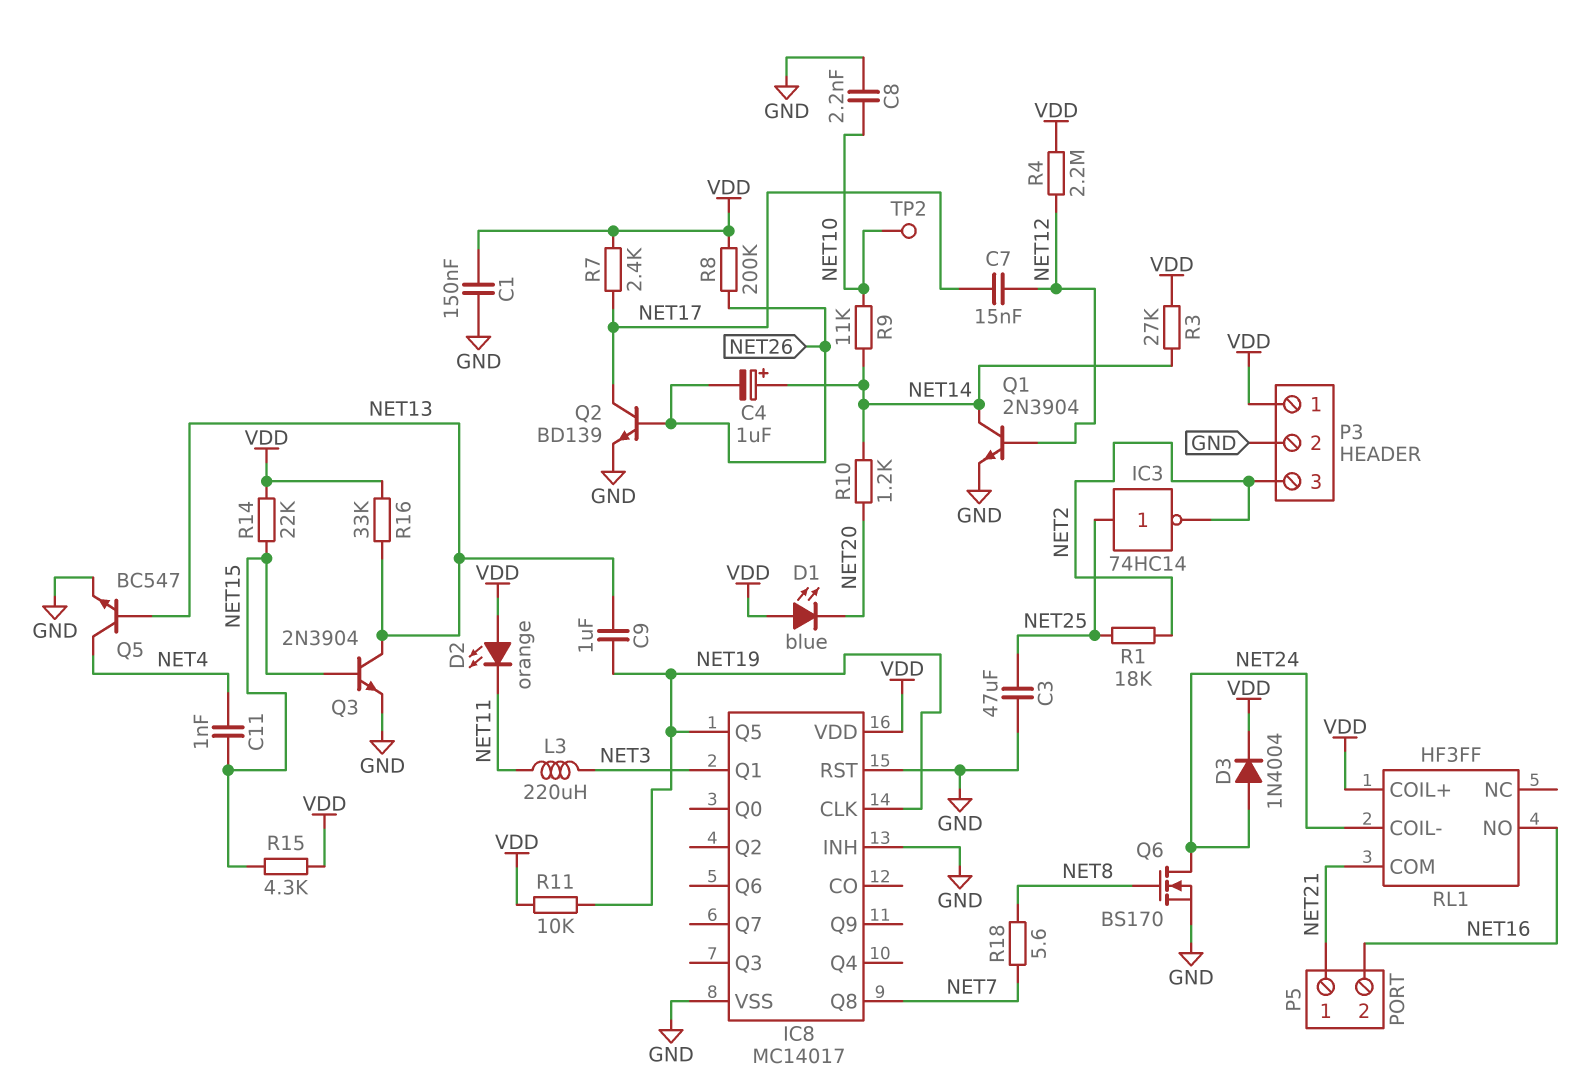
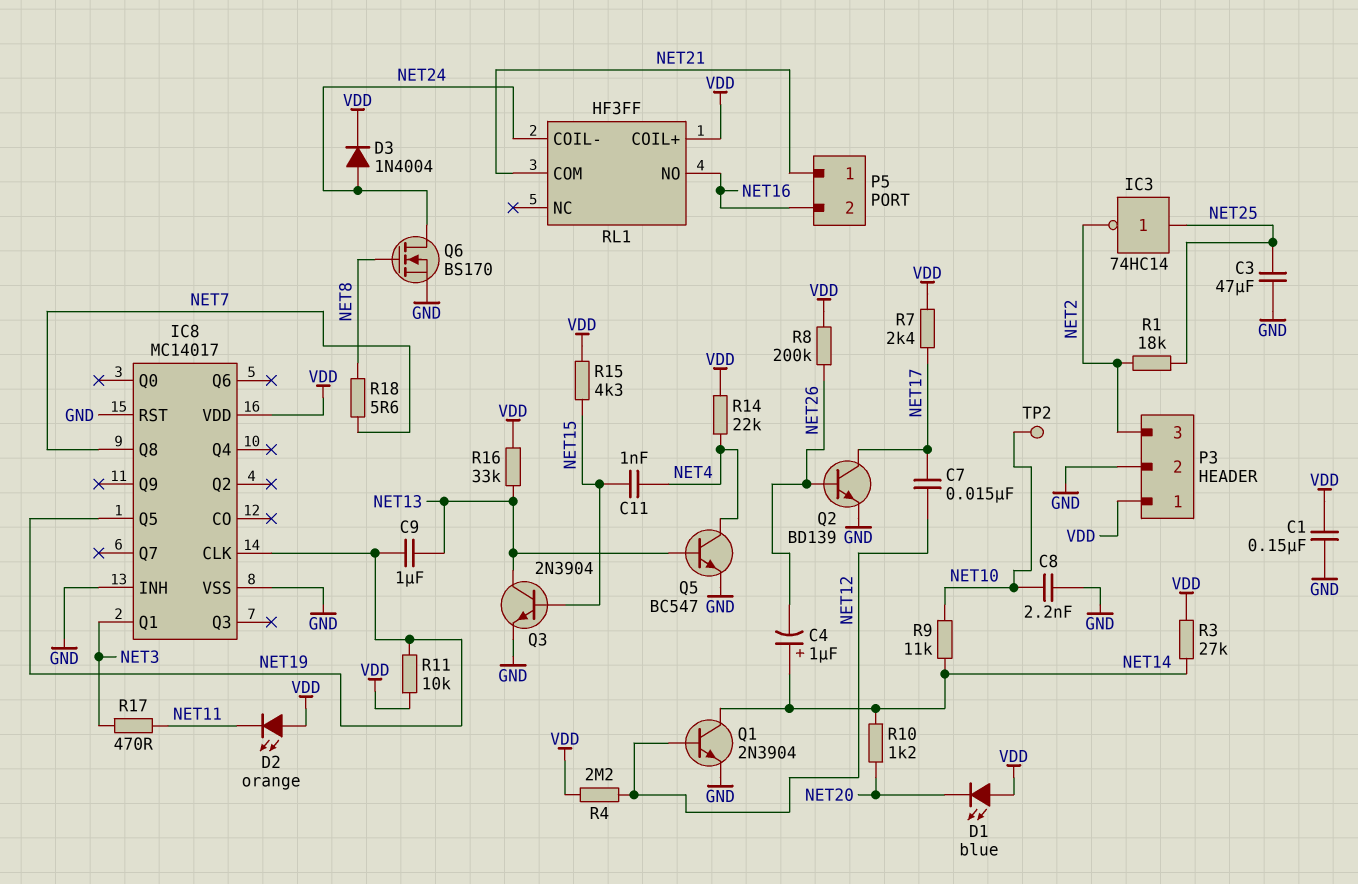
L3: 220uH (NET3, NET11) -> none
R14: 22k (NET15, VDD) -> 22k (NET4, VDD)
R17: none -> 470 (NET3, NET11)

